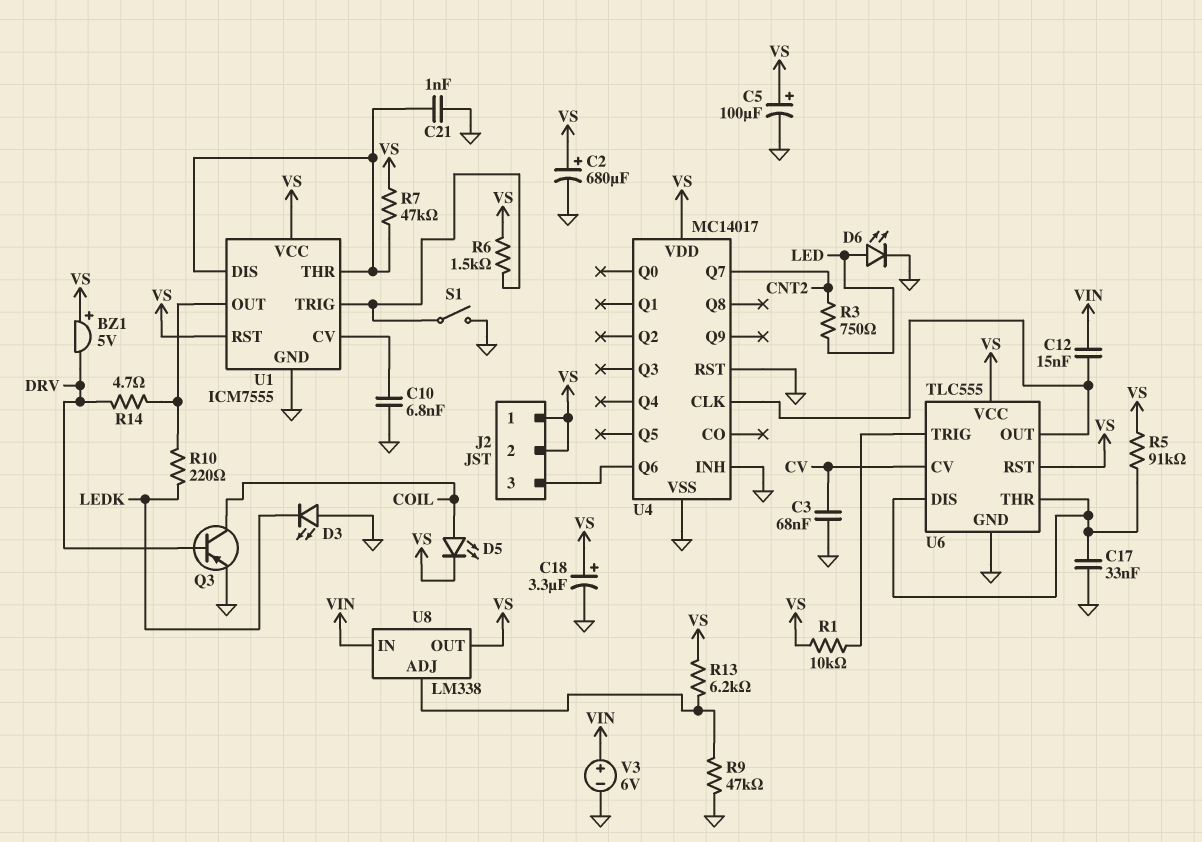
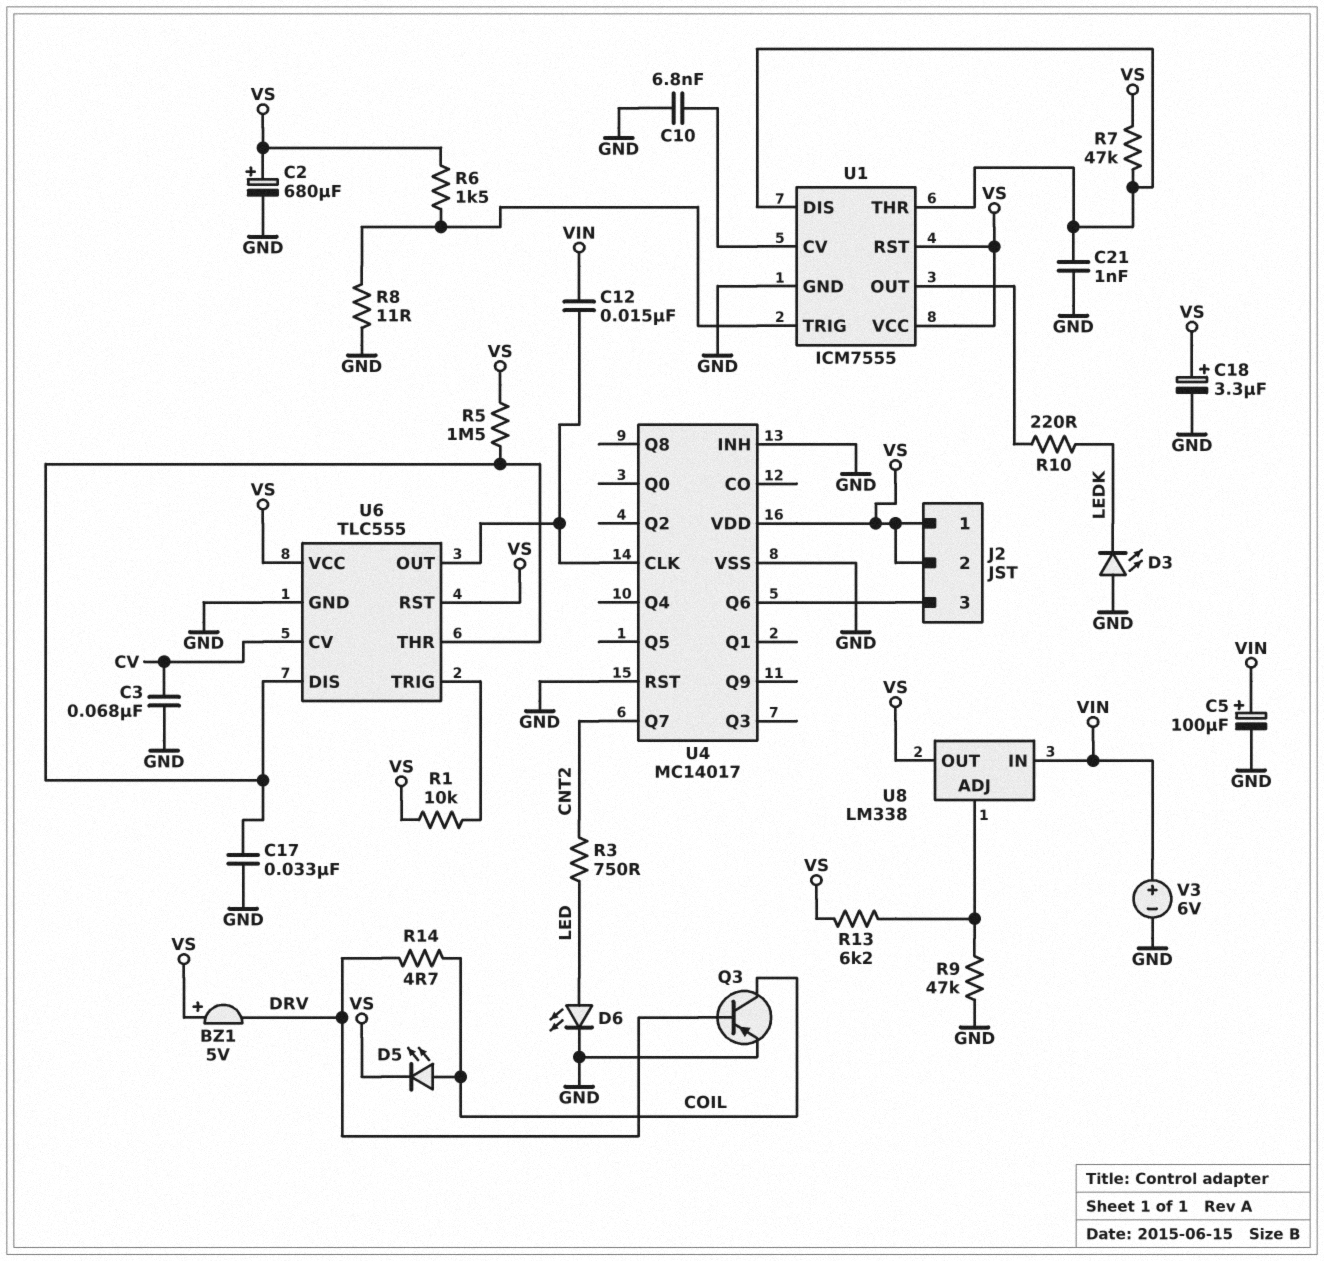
C5: 100uF (plus VS, minus GND) -> 100uF (plus VIN, minus GND)
R5: 91k (U6/DIS, VS) -> 1.5M (U6/DIS, VS)
R8: none -> 11 (GND, U1/TRIG)
R14: 4.7 (DRV, U1/OUT) -> 4.7 (COIL, DRV)
S1: switch (GND, U1/TRIG) -> none

